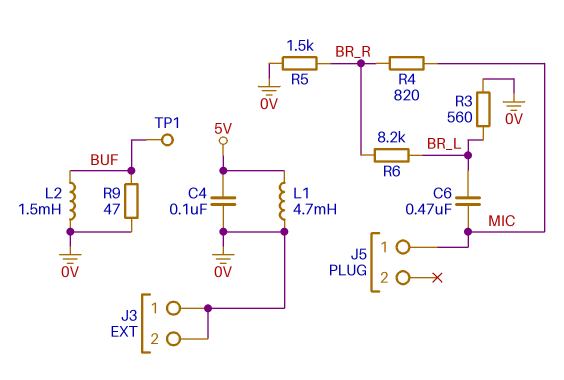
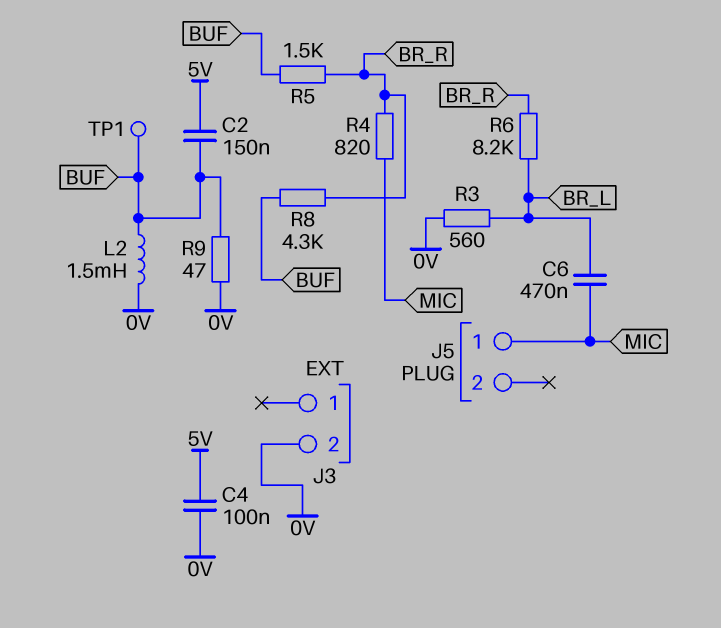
C2: none -> 150nF (5V, BUF)
J3 pin 1: 0V -> none
L1: 4.7mH (0V, 5V) -> none
R5: 1.5k (0V, BR_R) -> 1.5k (BR_R, BUF)
R8: none -> 4.3k (BR_R, BUF)

